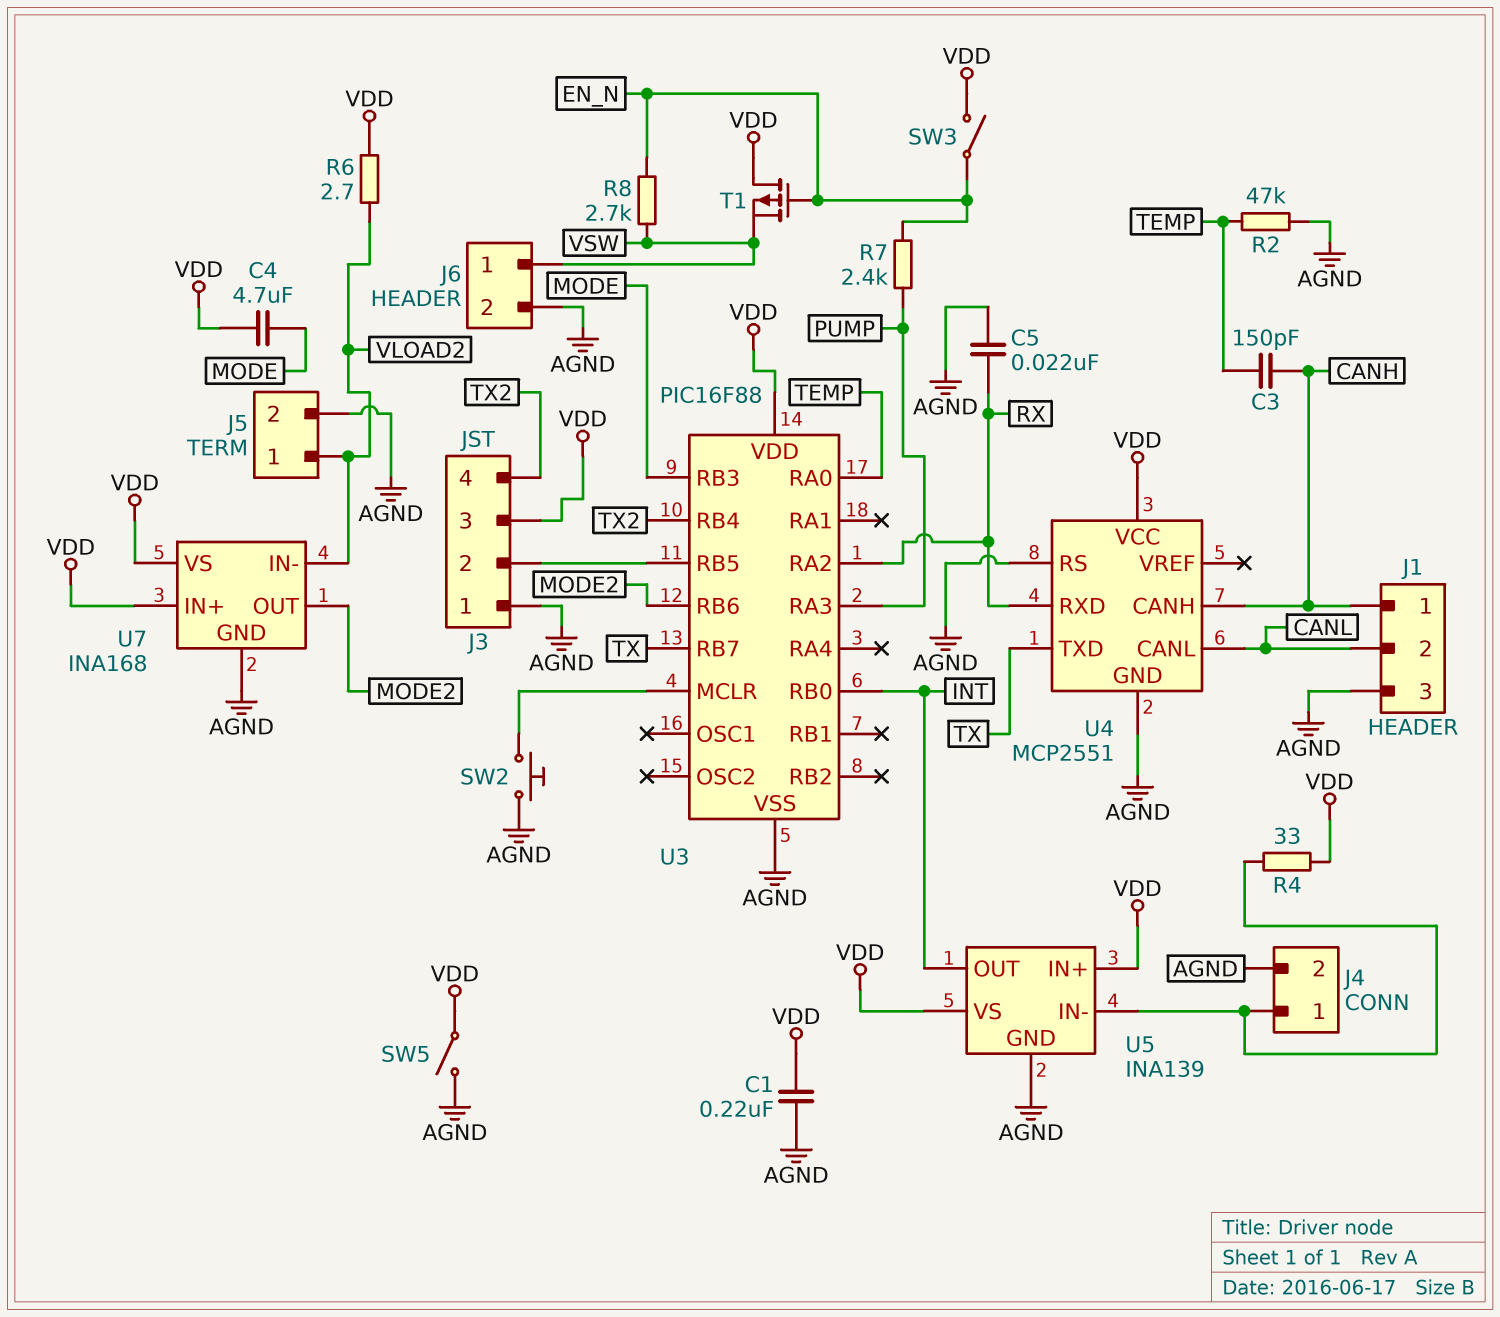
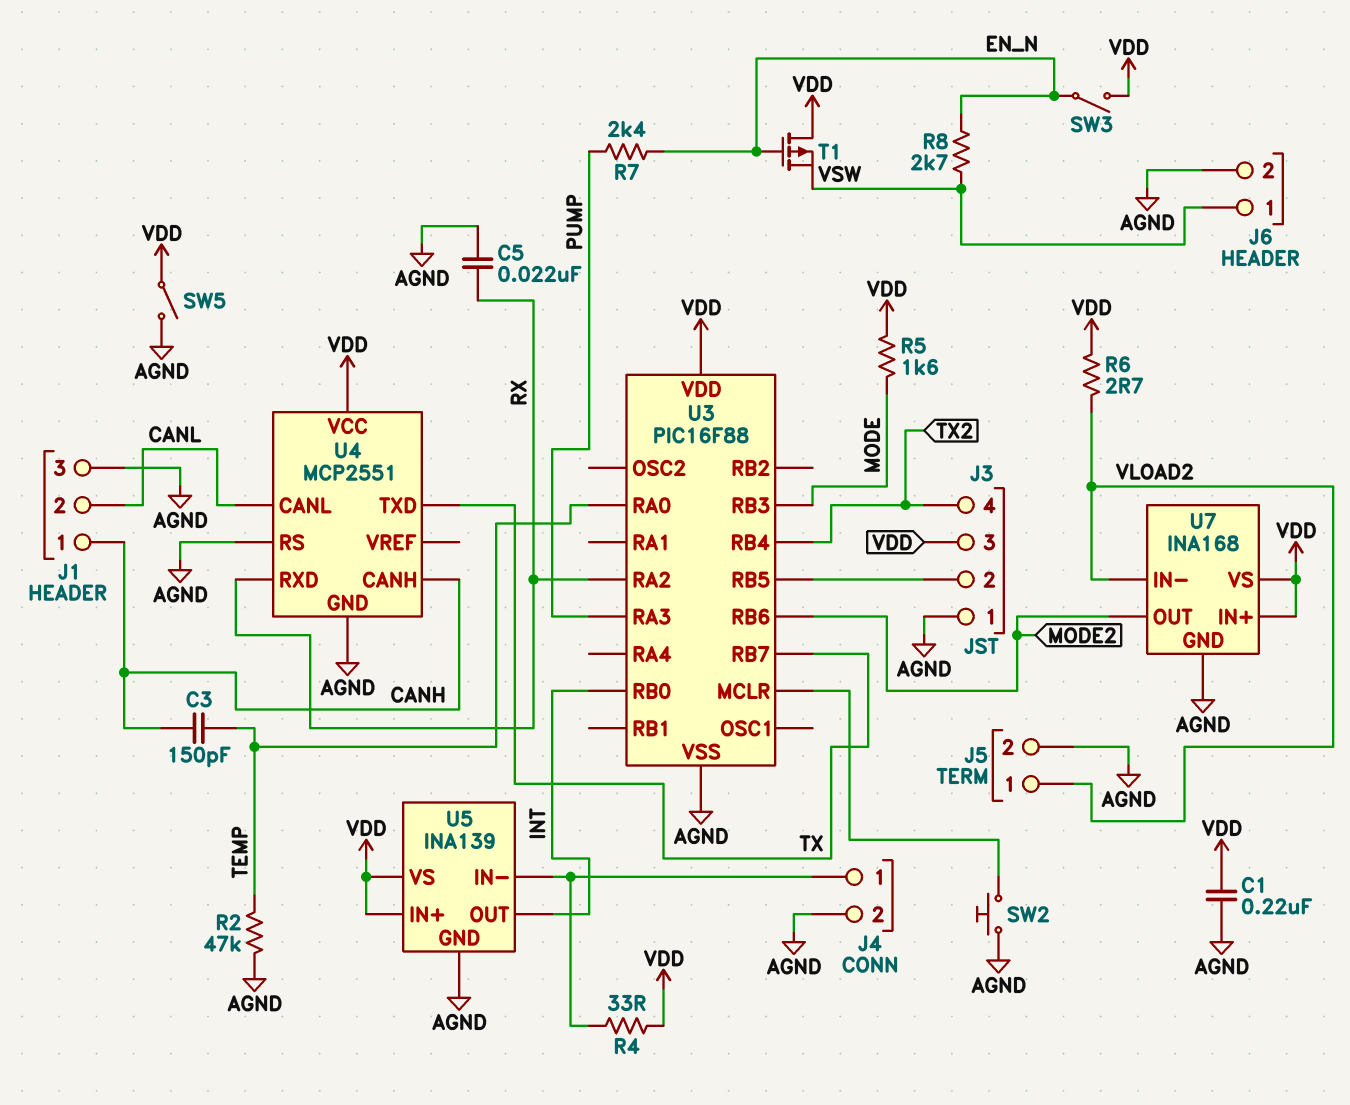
C4: 4.7uF (MODE, VDD) -> none
R5: none -> 1.6k (MODE, VDD)

